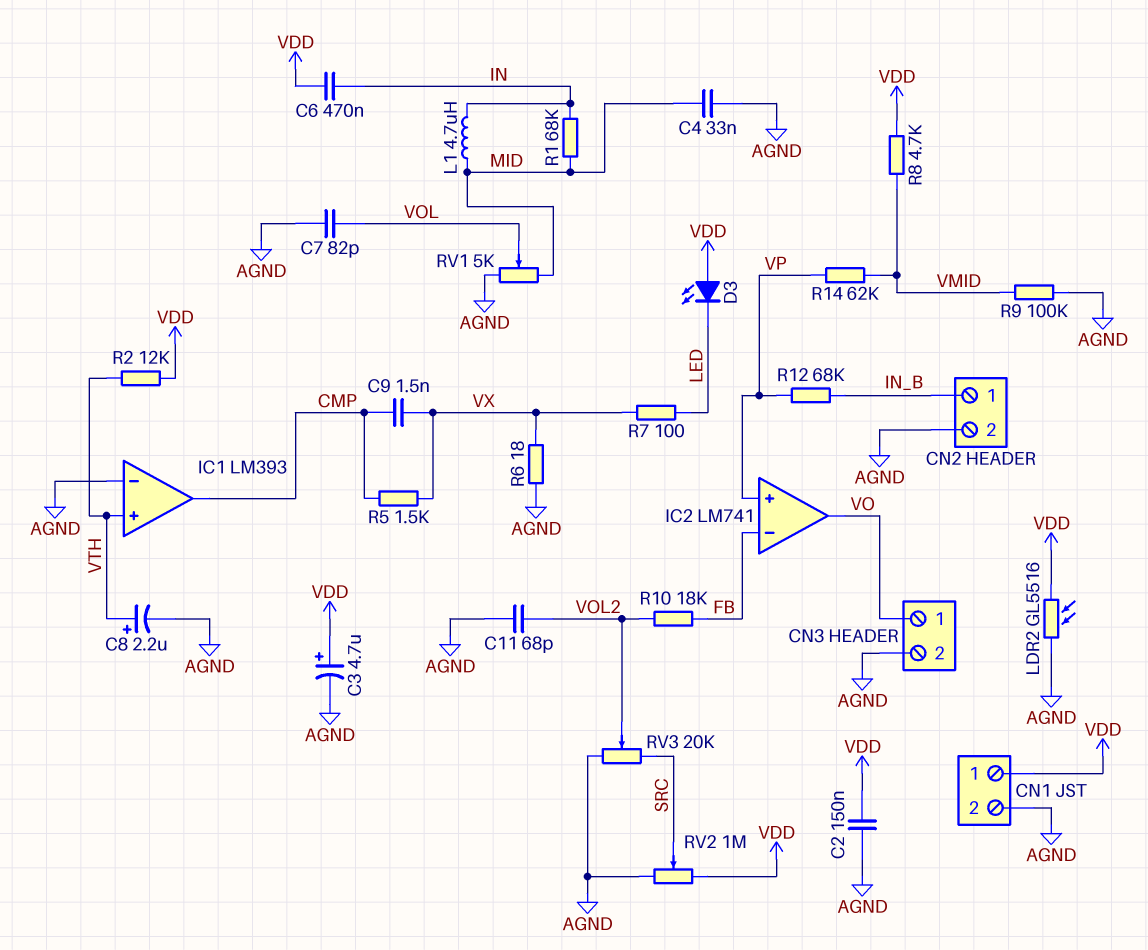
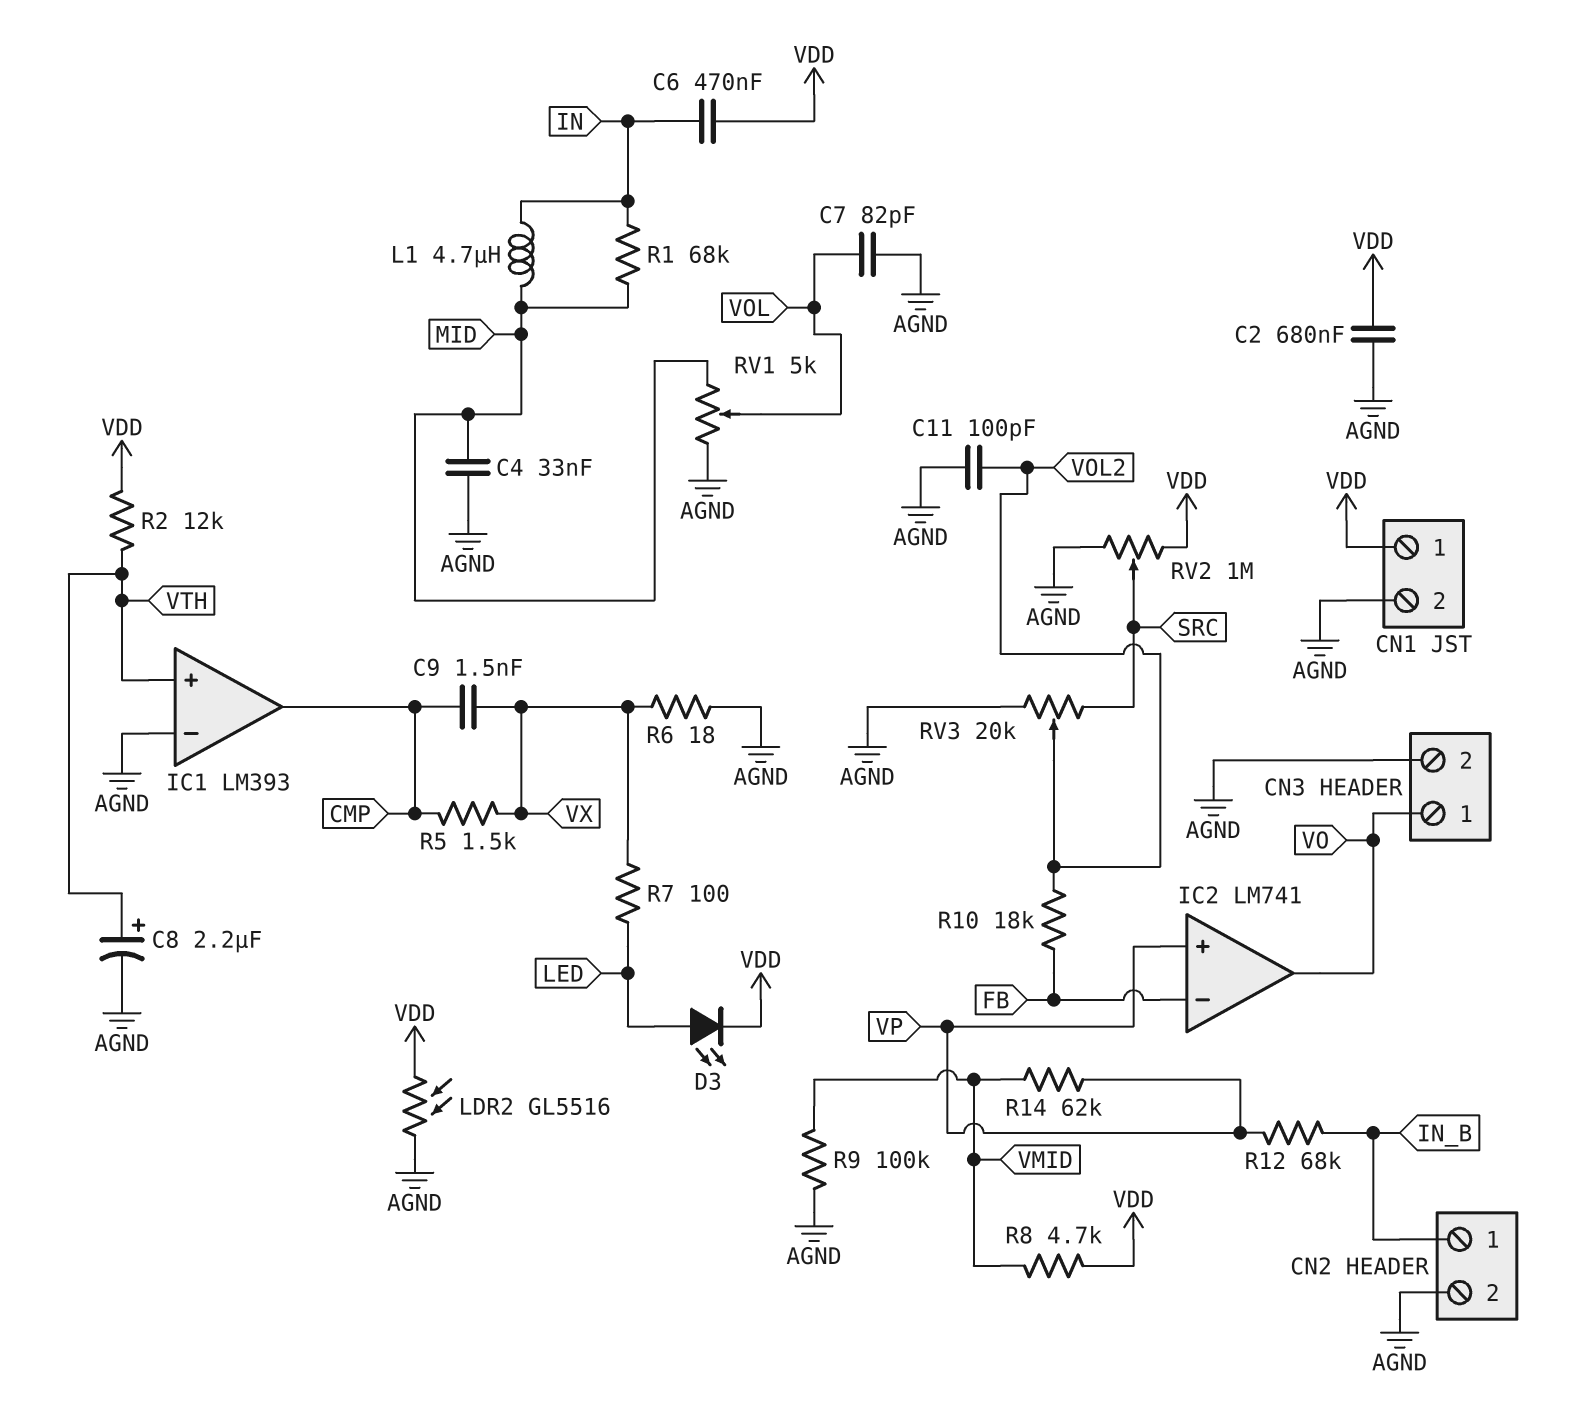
C2: 150nF (AGND, VDD) -> 680nF (AGND, VDD)
C3: 4.7uF (plus VDD, minus AGND) -> none
C11: 68pF (AGND, VOL2) -> 100pF (AGND, VOL2)
D3: LED (A VDD, K LED) -> LED (A LED, K VDD)

